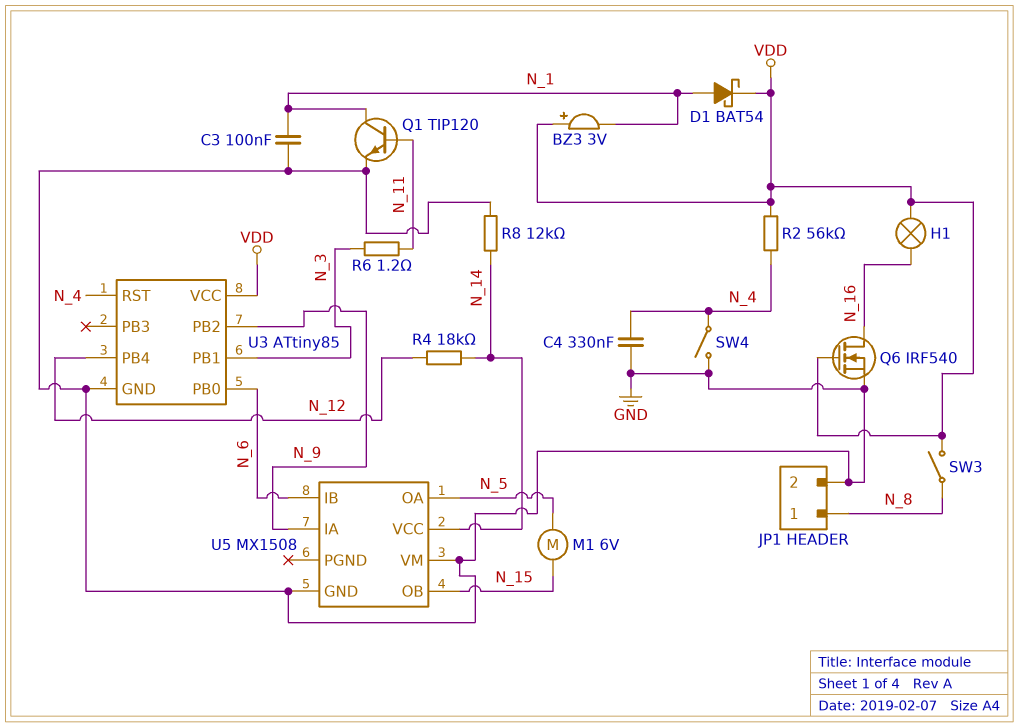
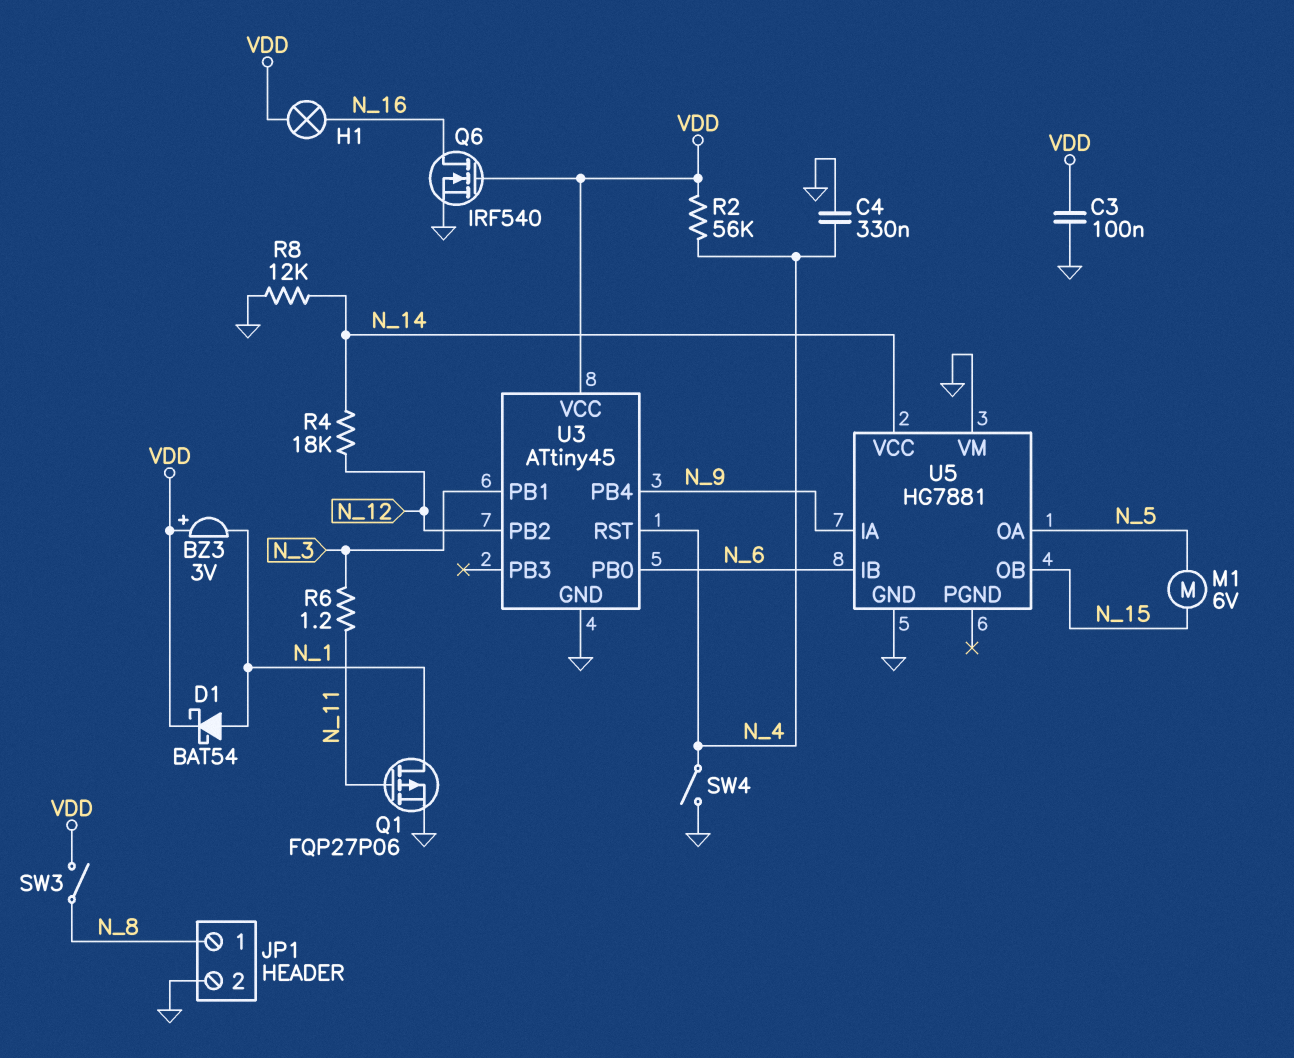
C3: 100nF (GND, N_1) -> 100nF (GND, VDD)
Q1: NPN TIP120 (B N_11, C N_1, E GND) -> PMOS FQP27P06 (G N_11, D N_1, S GND)
U3: ATtiny85 -> ATtiny45
U3 pin PB2: N_9 -> N_12
U3 pin PB4: N_12 -> N_9
U5: MX1508 -> HG7881

